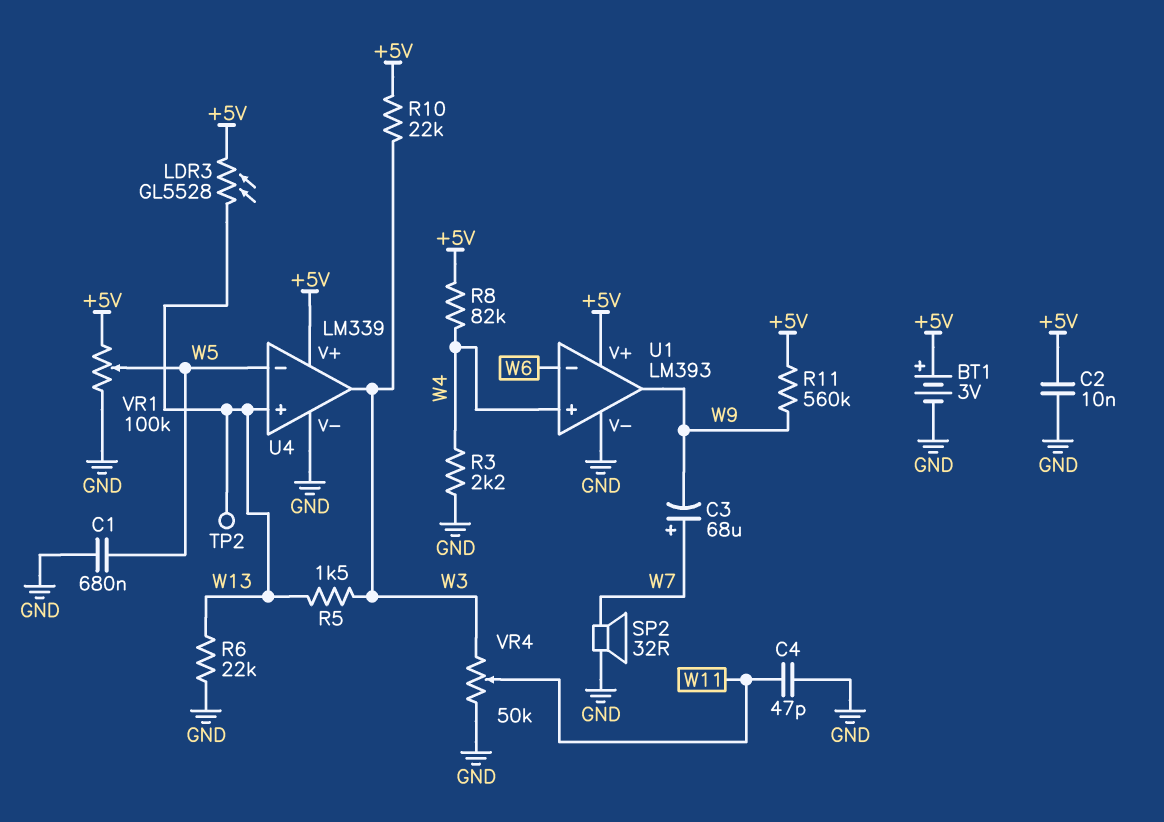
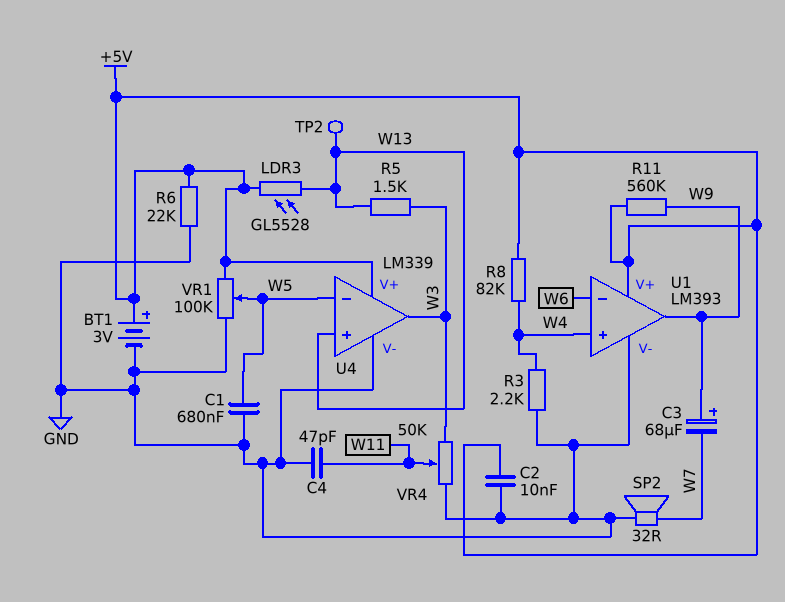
C3: 68uF (plus W7, minus W9) -> 68uF (plus W9, minus W7)
R6: 22k (GND, W13) -> 22k (+5V, GND)
R10: 22k (+5V, W3) -> none

